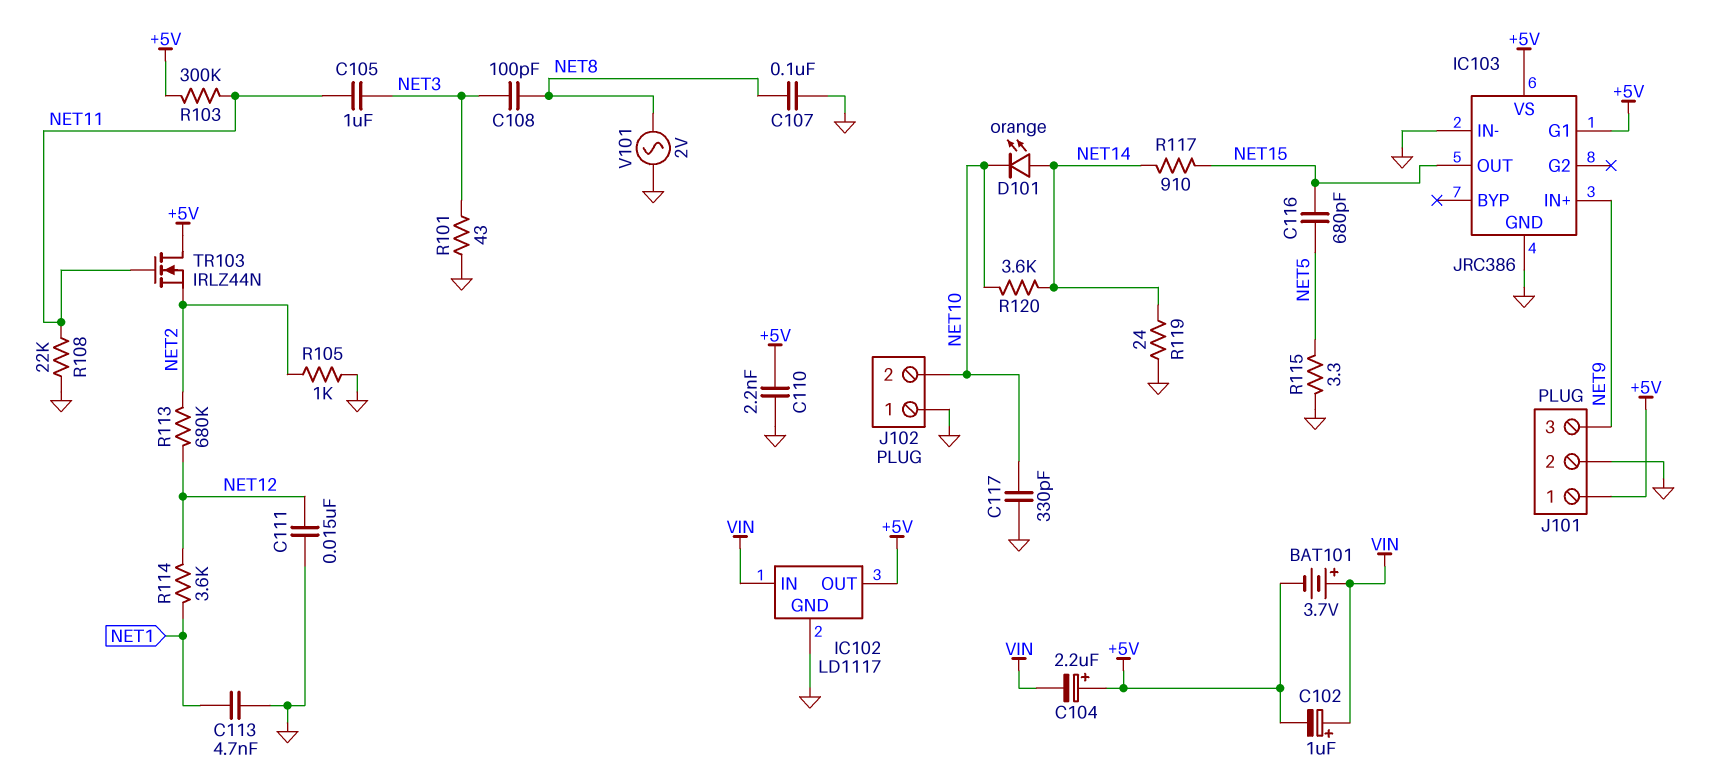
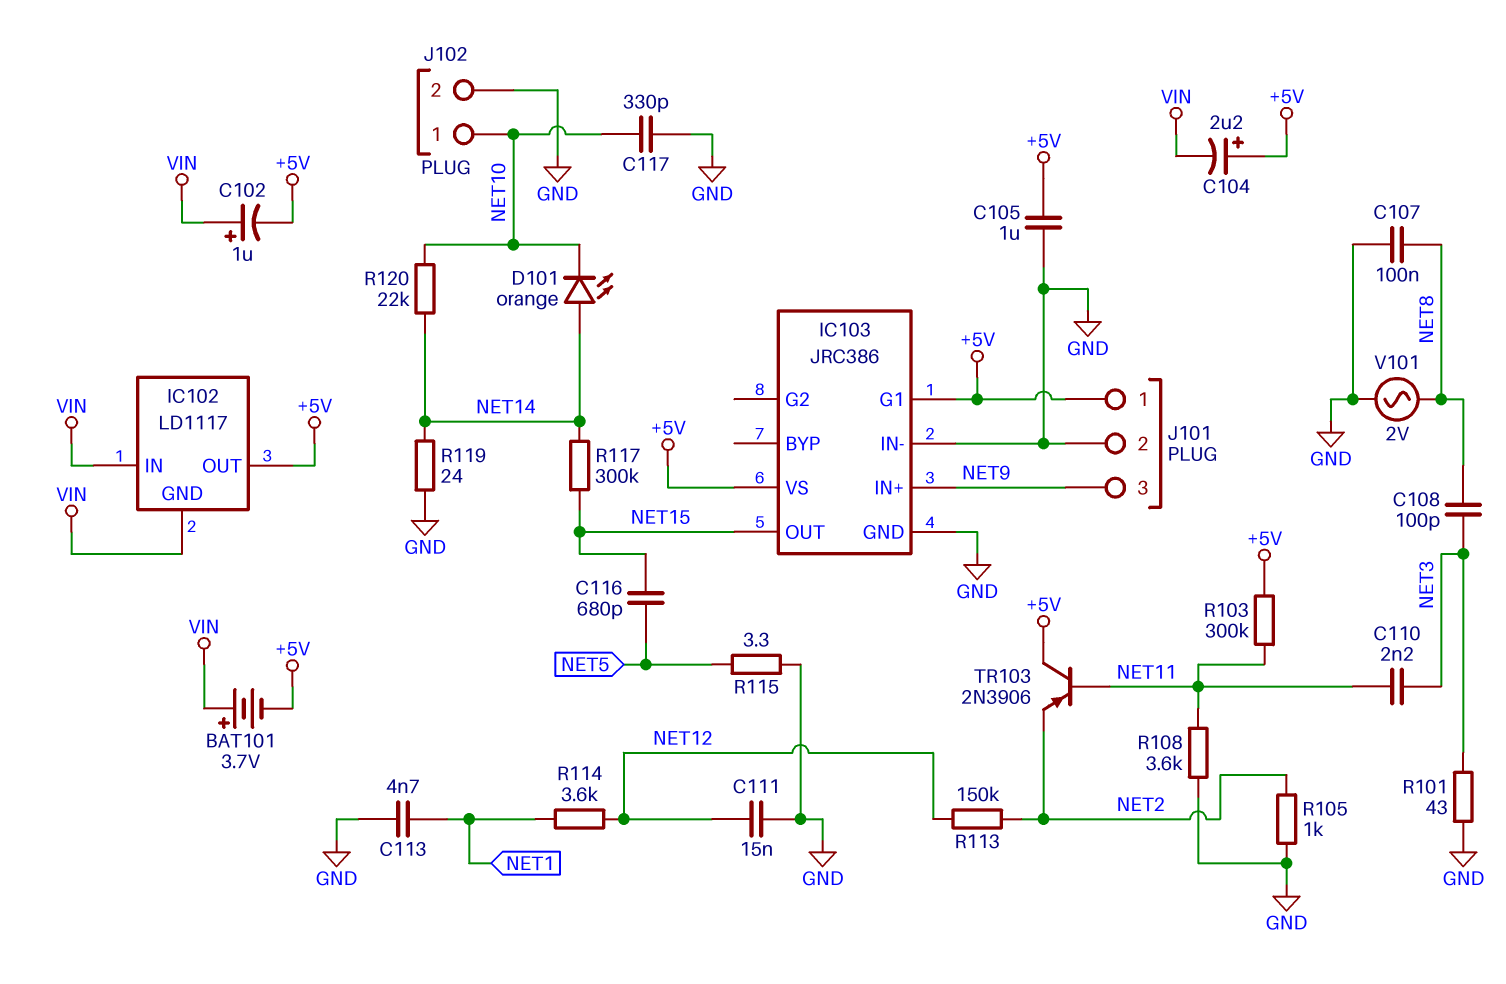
C105: 1uF (NET3, NET11) -> 1uF (+5V, GND)
C110: 2.2nF (+5V, GND) -> 2.2nF (NET3, NET11)
IC102 pin GND: GND -> VIN
J102 pin 1: GND -> NET10
J102 pin 2: NET10 -> GND
R108: 22k (GND, NET11) -> 3.6k (GND, NET11)
R113: 680k (NET2, NET12) -> 150k (NET2, NET12)
R117: 910 (NET14, NET15) -> 300k (NET14, NET15)
R120: 3.6k (NET10, NET14) -> 22k (NET10, NET14)
TR103: NMOS IRLZ44N (G NET11, D +5V, S NET2) -> PNP 2N3906 (B NET11, C +5V, E NET2)

